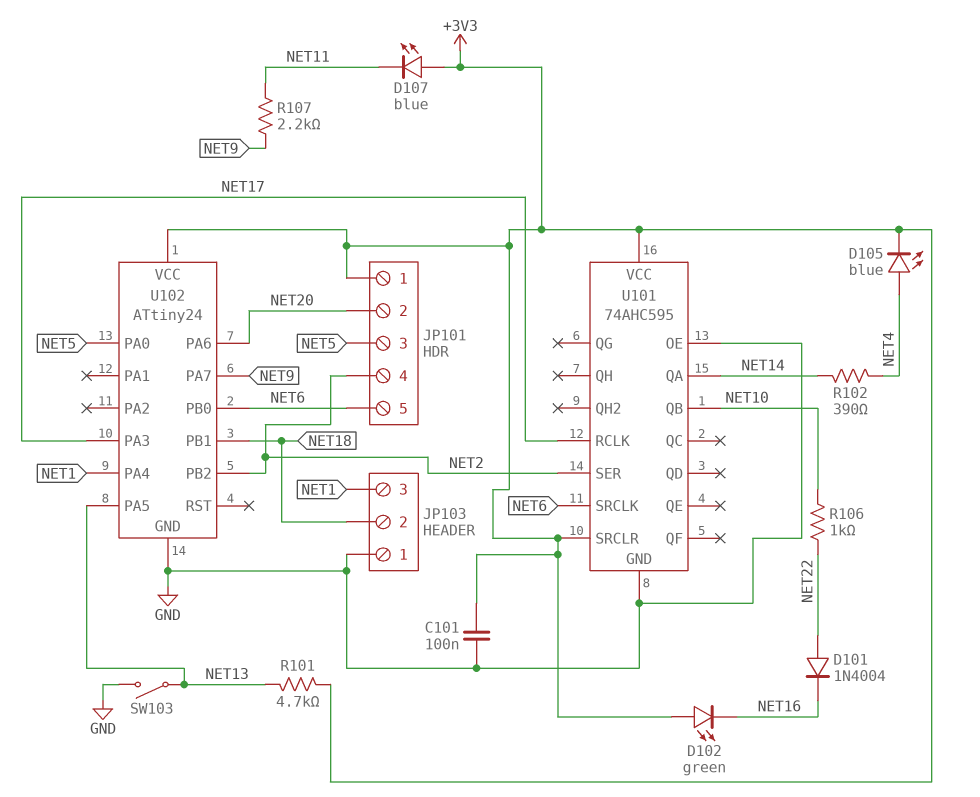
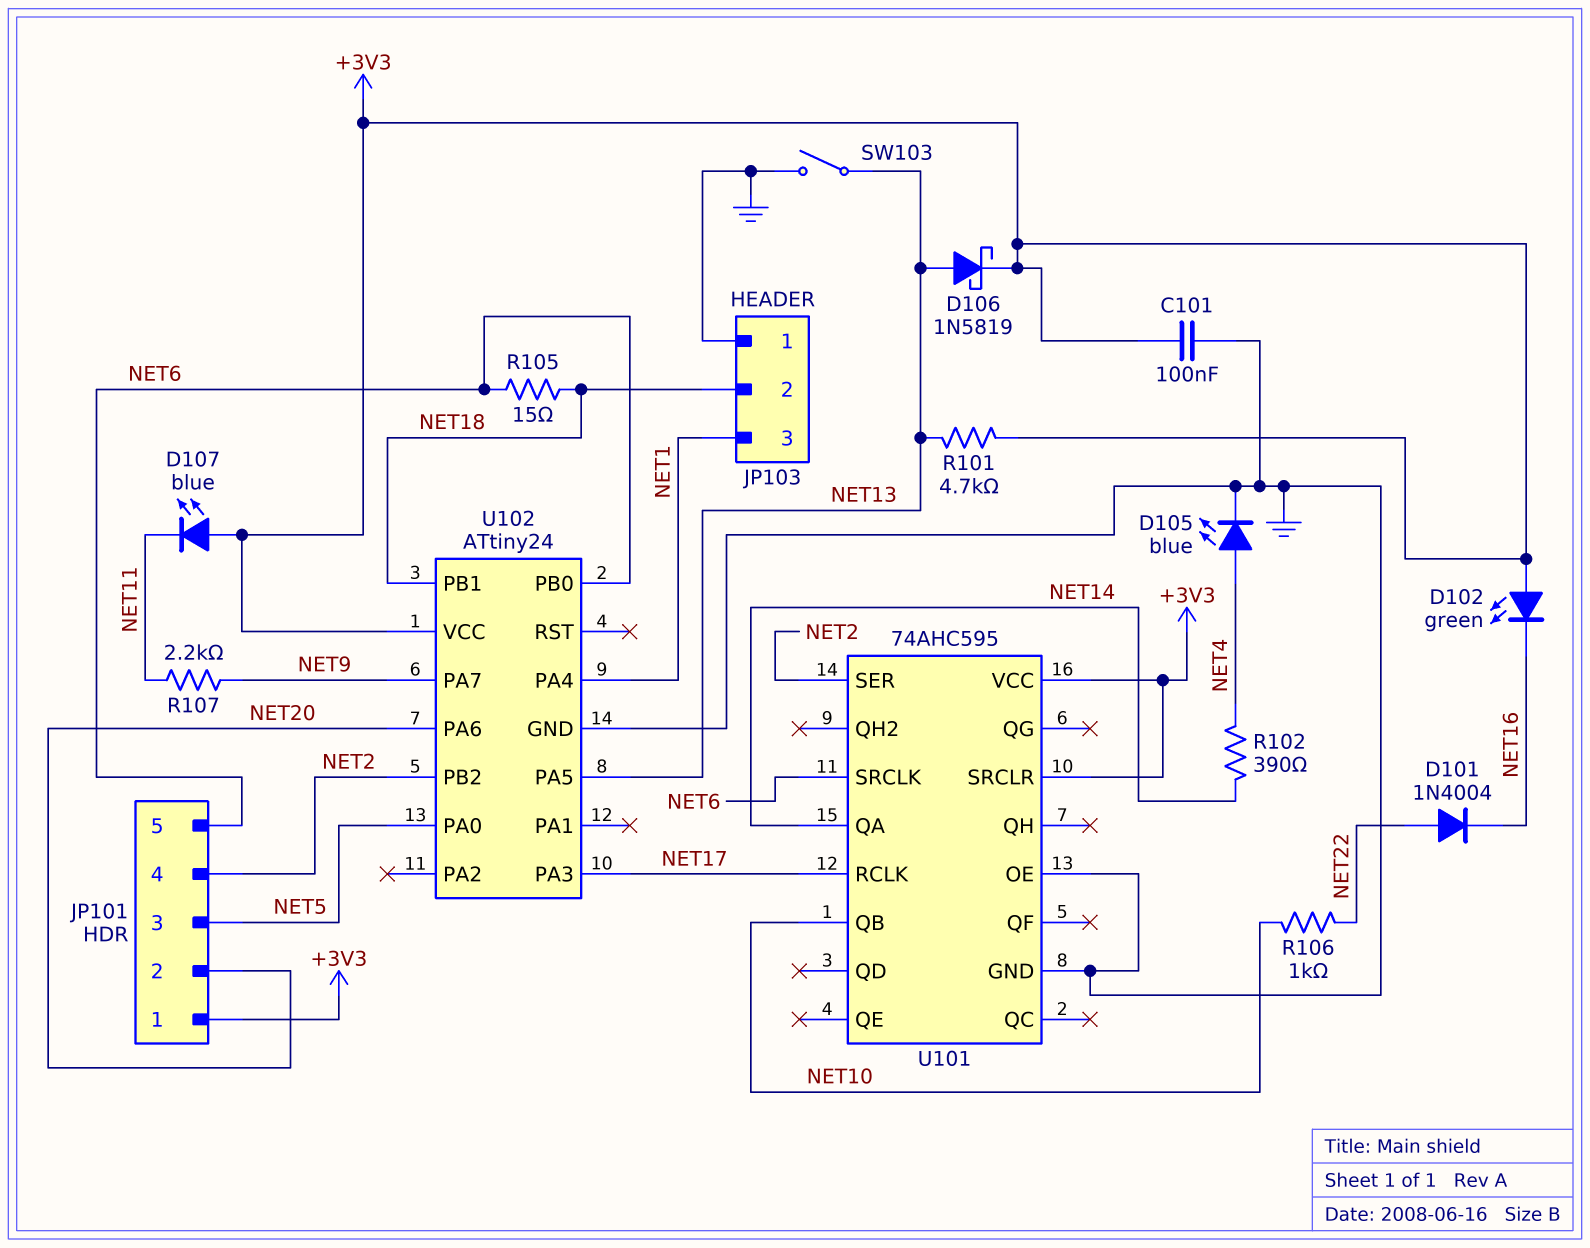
D105: LED blue (A NET4, K +3V3) -> LED blue (A NET4, K GND)
D106: none -> schottky 1N5819 (A NET13, K +3V3)
R105: none -> 15 (NET6, NET18)

